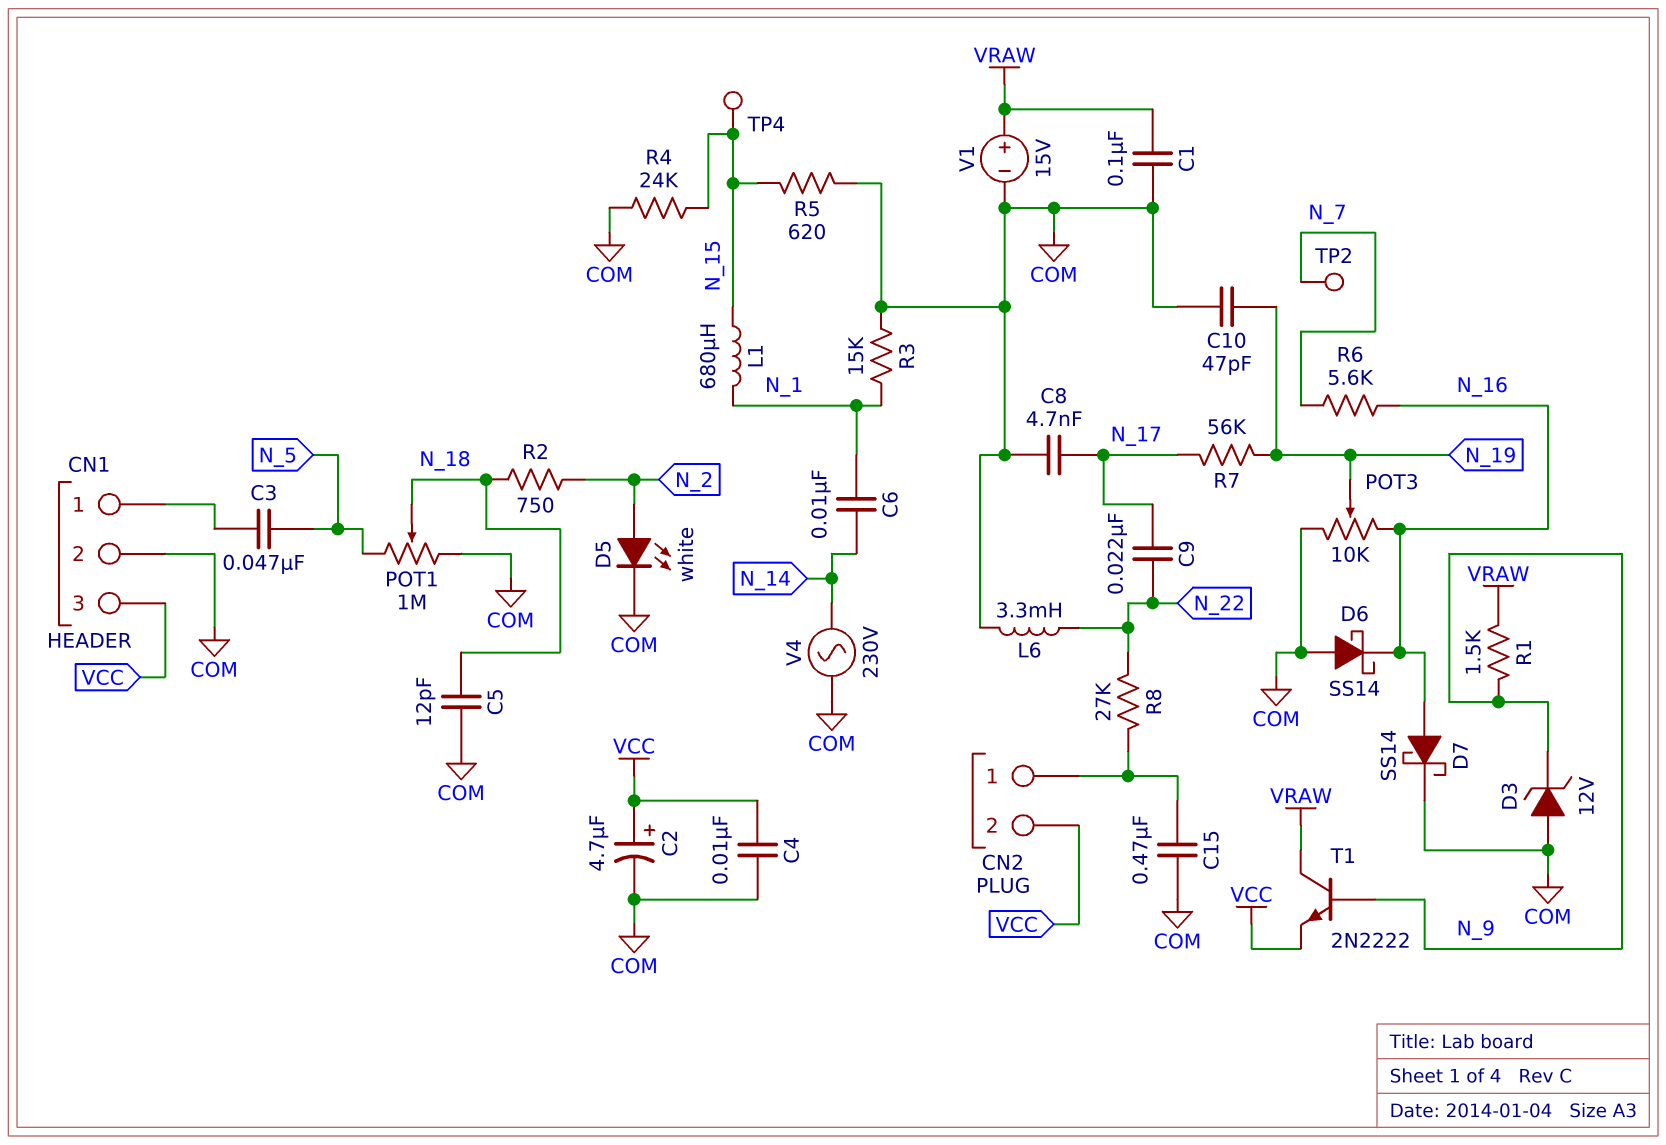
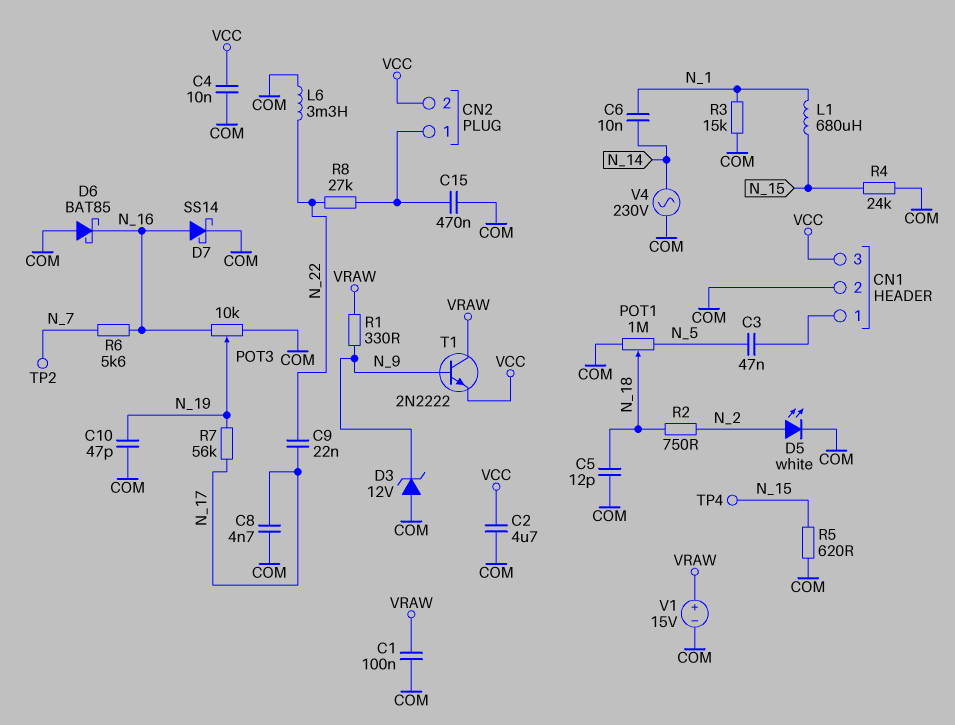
C2: 4.7uF (plus VCC, minus COM) -> 4.7uF (COM, VCC)
D6: schottky SS14 (A COM, K N_16) -> schottky BAT85 (A COM, K N_16)
R1: 1.5k (N_9, VRAW) -> 330 (N_9, VRAW)

